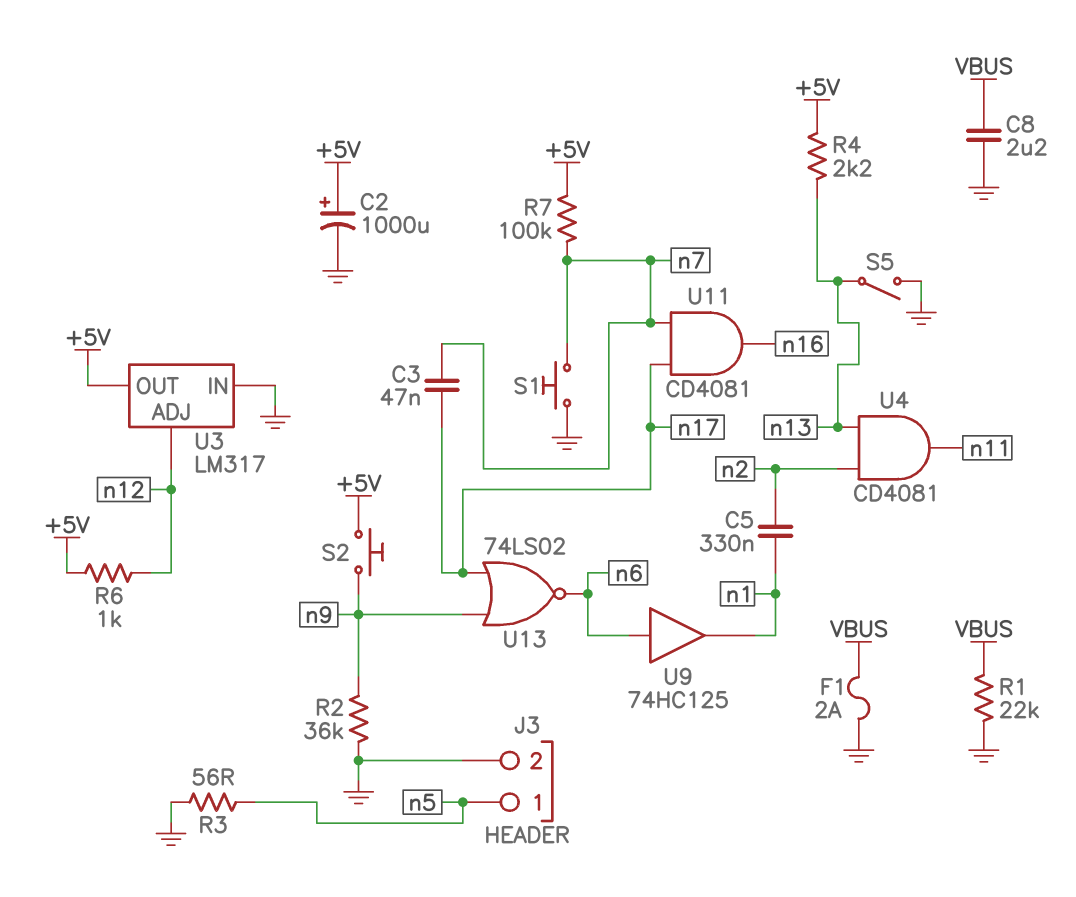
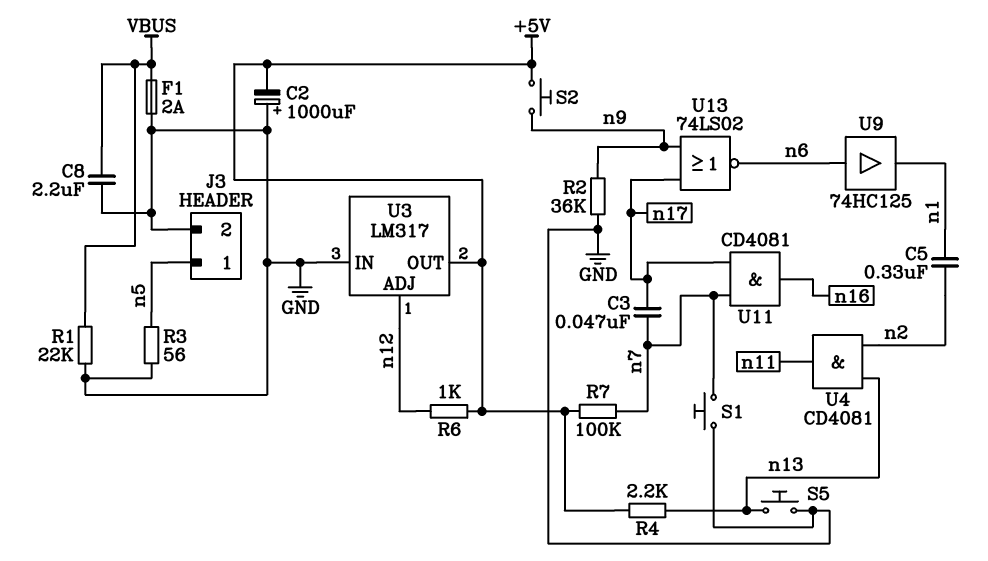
C2: 1000uF (plus +5V, minus GND) -> 1000uF (plus GND, minus +5V)
S5: switch (GND, n13) -> button (GND, n13)

